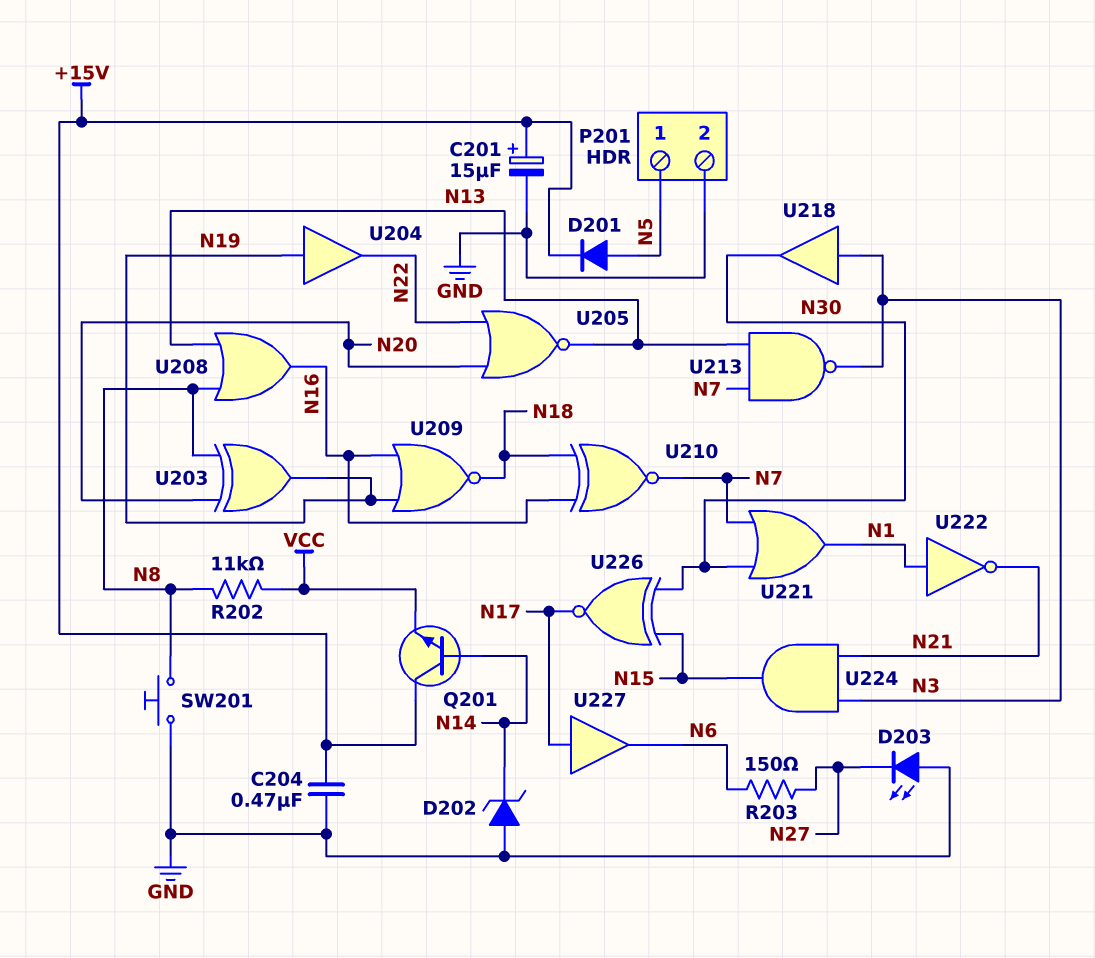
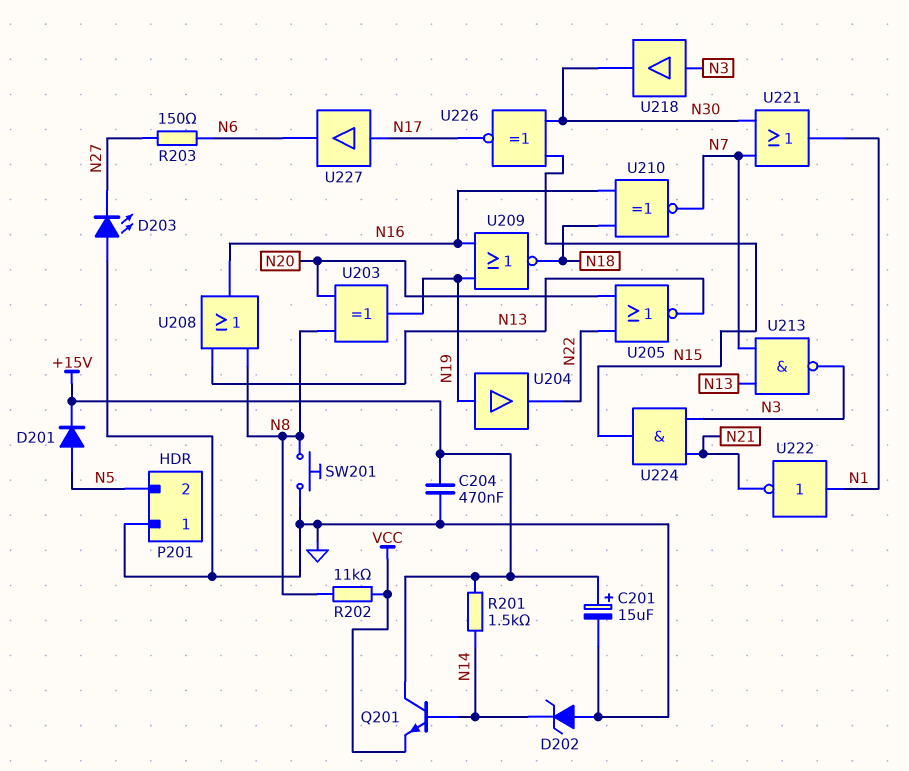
P201 pin 1: N5 -> GND
P201 pin 2: GND -> N5
R201: none -> 1.5k (+15V, N14)

